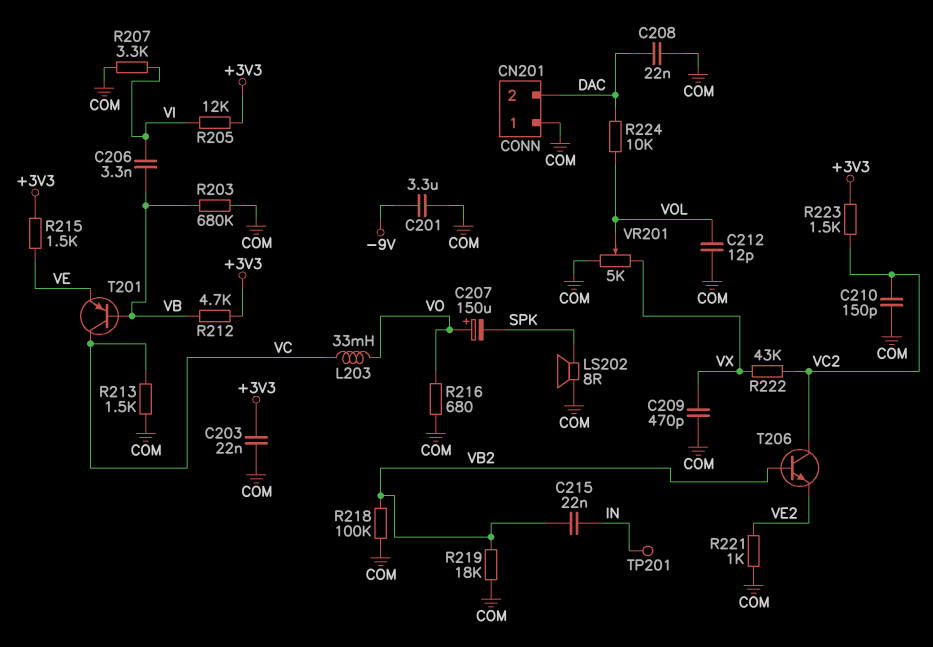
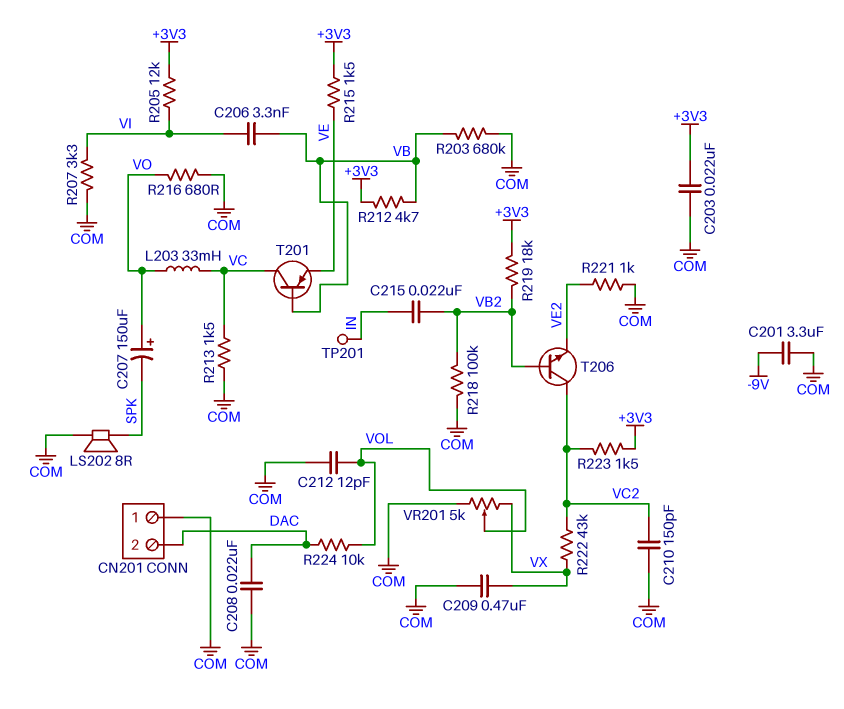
C209: 470pF (COM, VX) -> 470nF (COM, VX)
R219: 18k (COM, VB2) -> 18k (+3V3, VB2)

